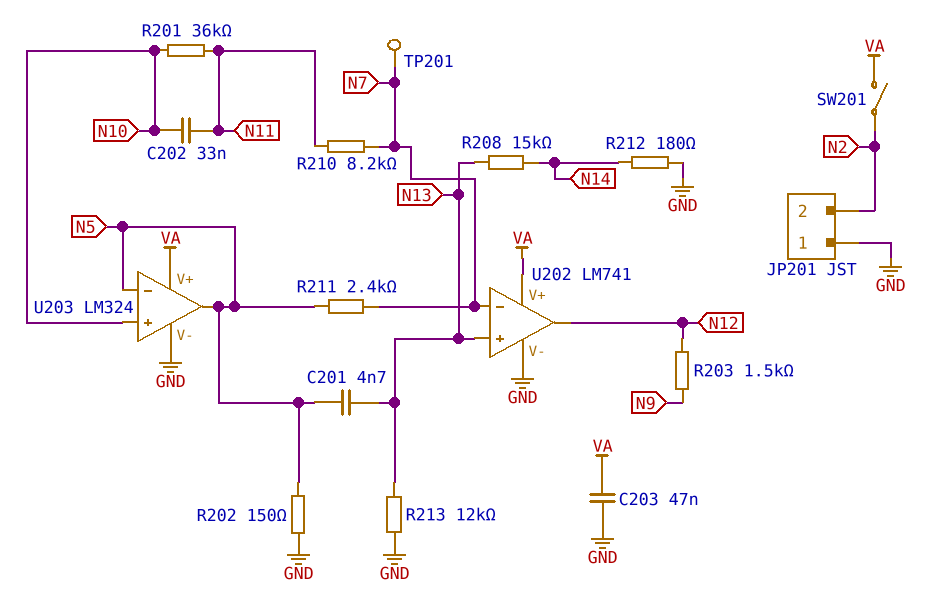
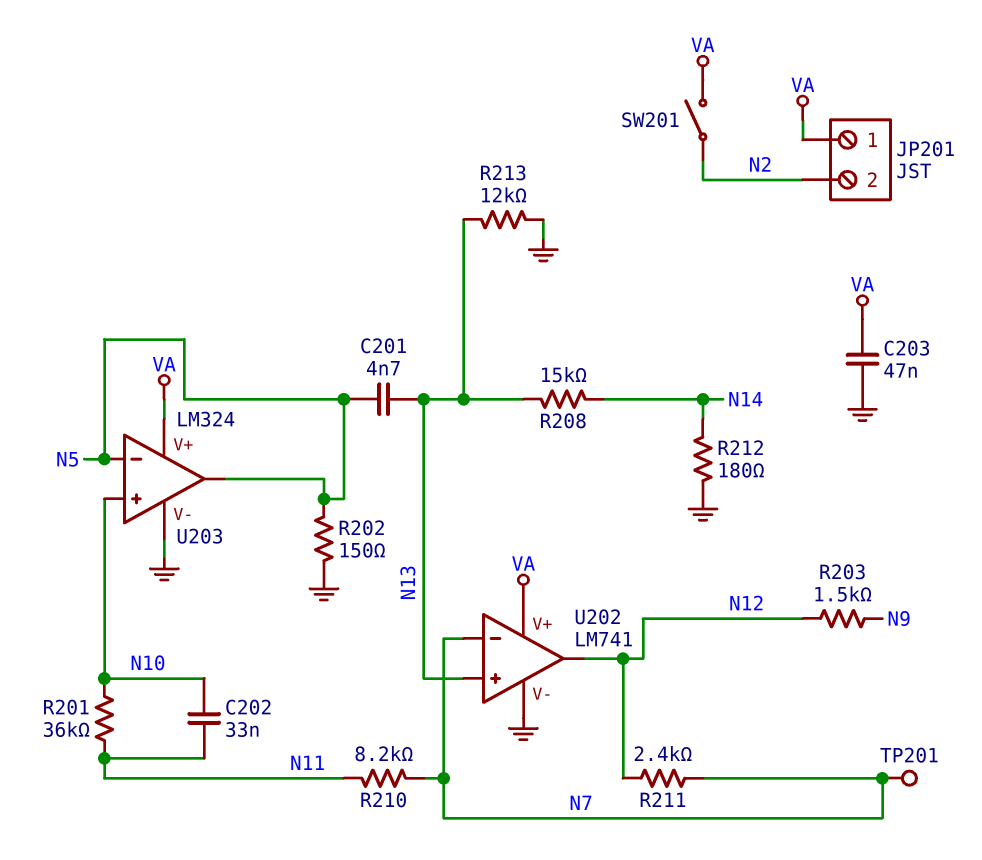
JP201 pin 1: GND -> VA
R211: 2.4k (N5, N7) -> 2.4k (N7, N12)

